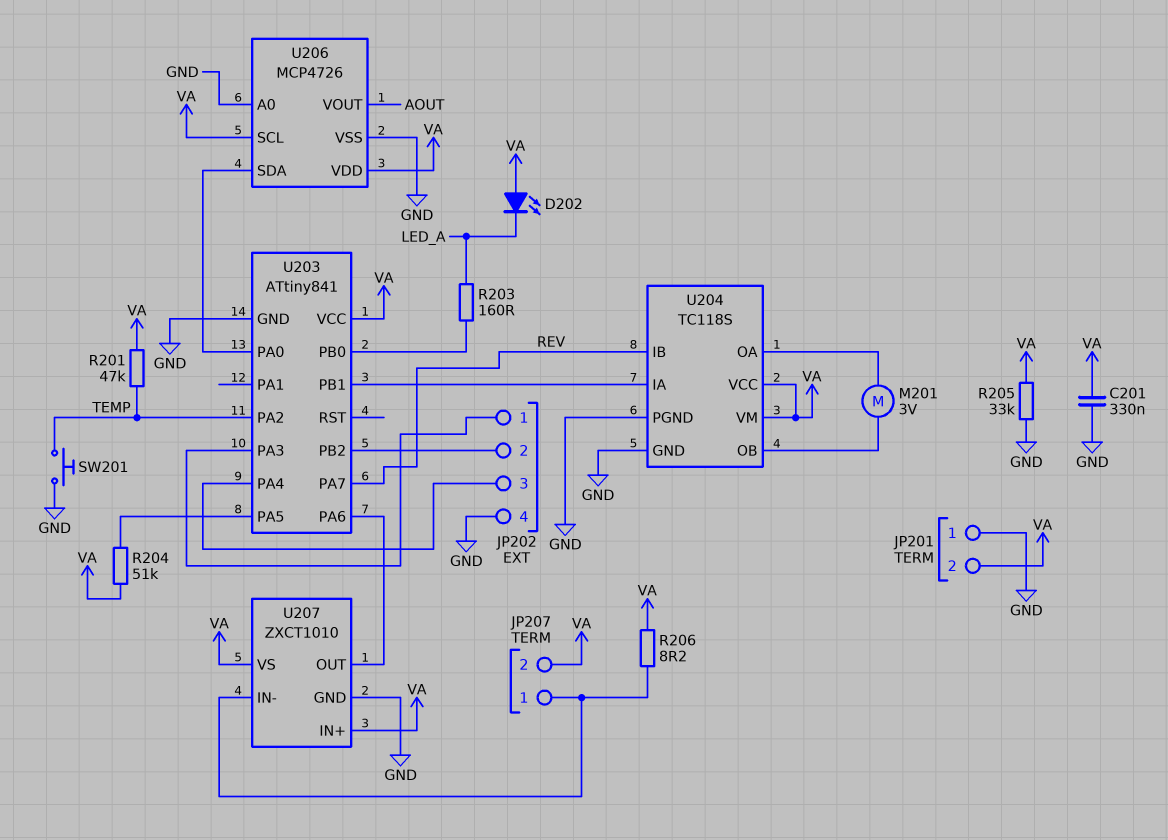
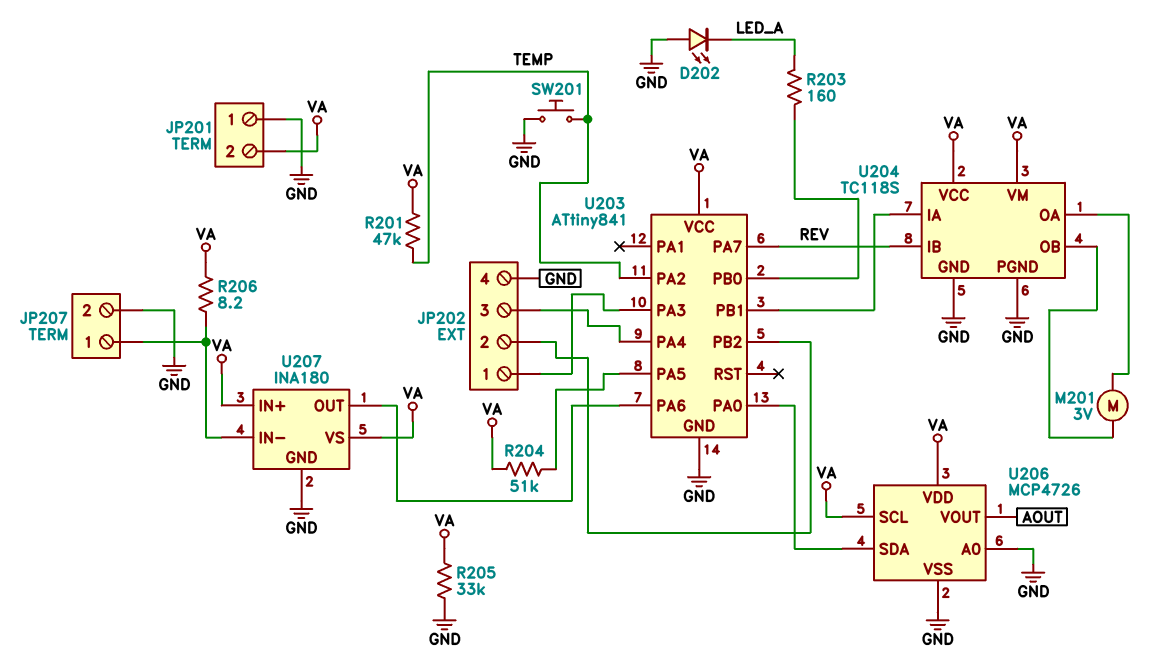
C201: 330nF (GND, VA) -> none
D202: LED (A VA, K LED_A) -> LED (A GND, K LED_A)
JP207 pin 2: VA -> GND
U207: ZXCT1010 -> INA180

